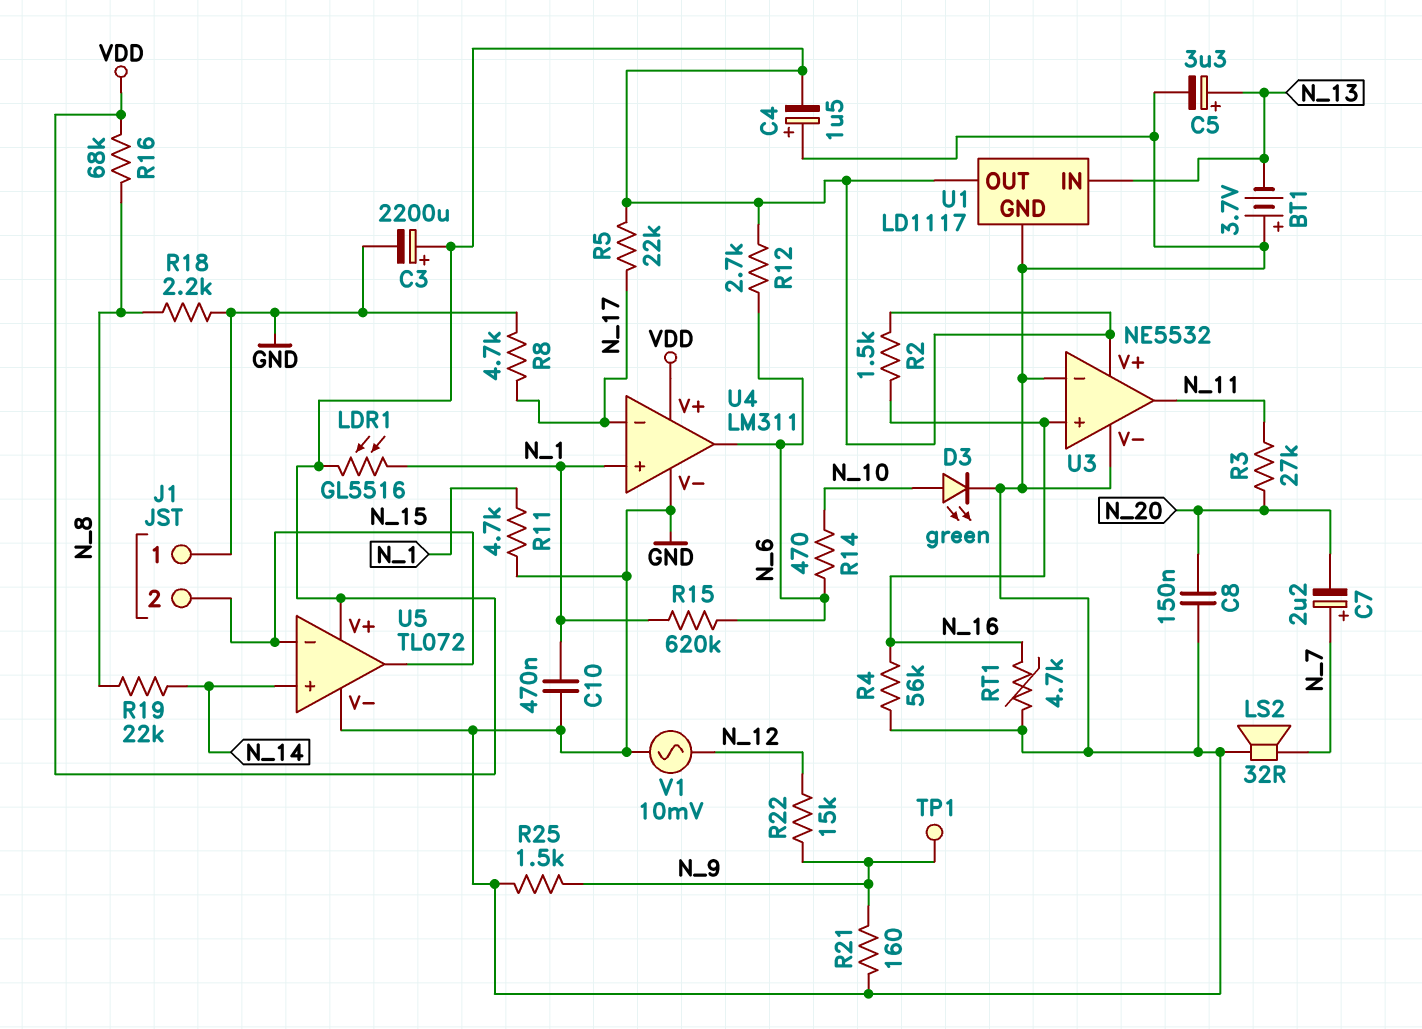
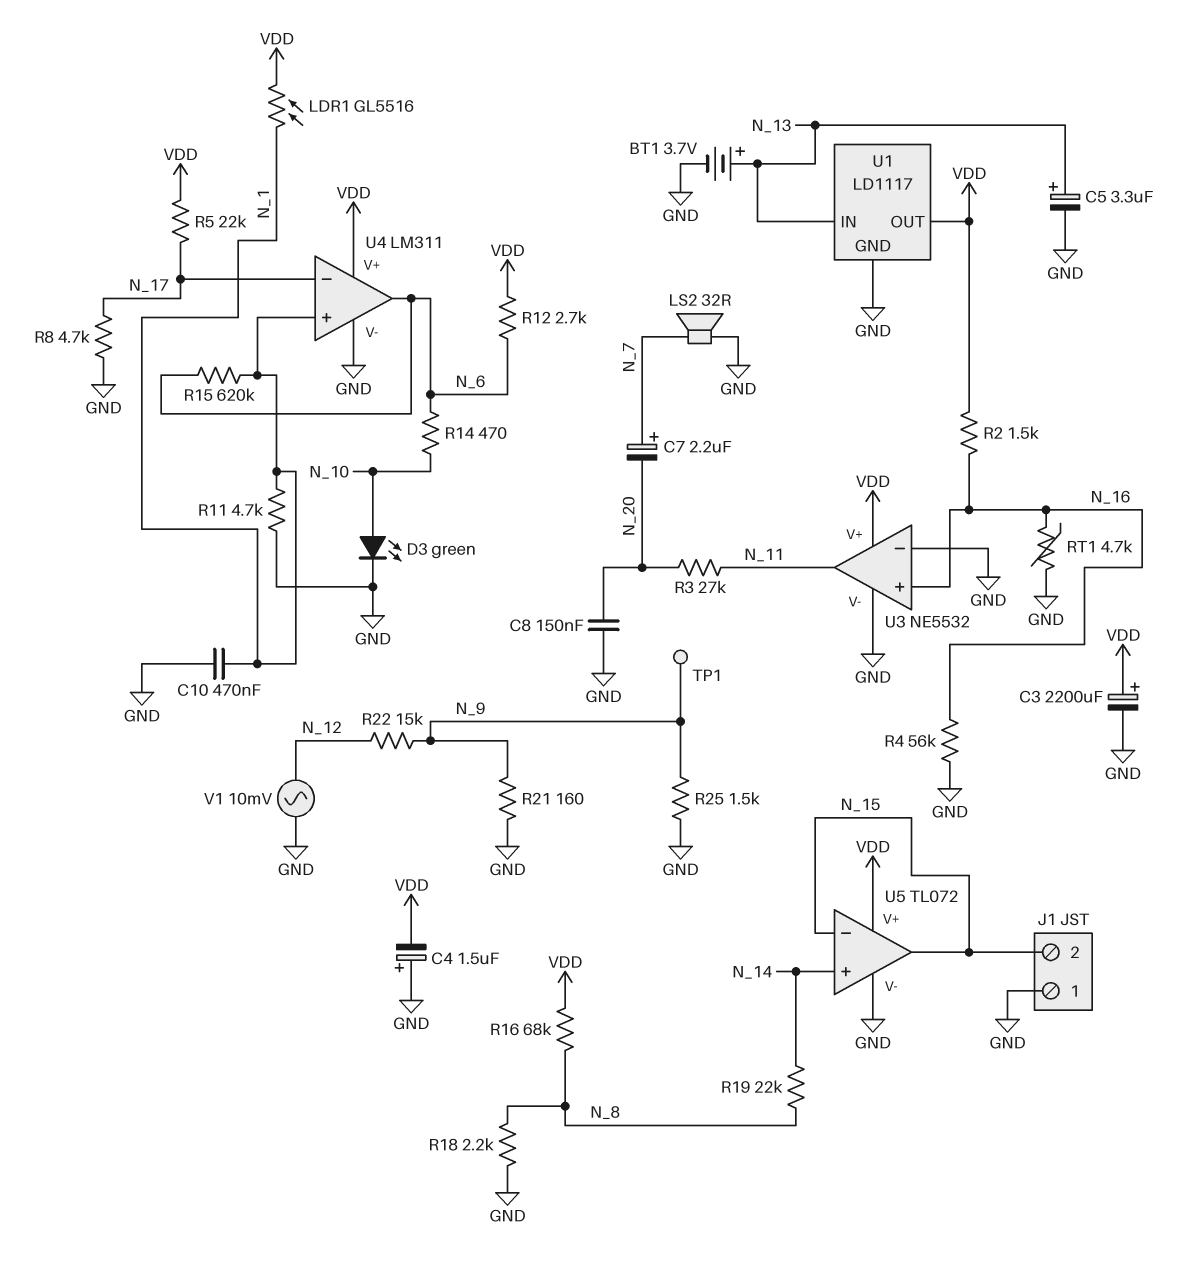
BT1: 3.7V (plus GND, minus N_13) -> 3.7V (plus N_13, minus GND)

